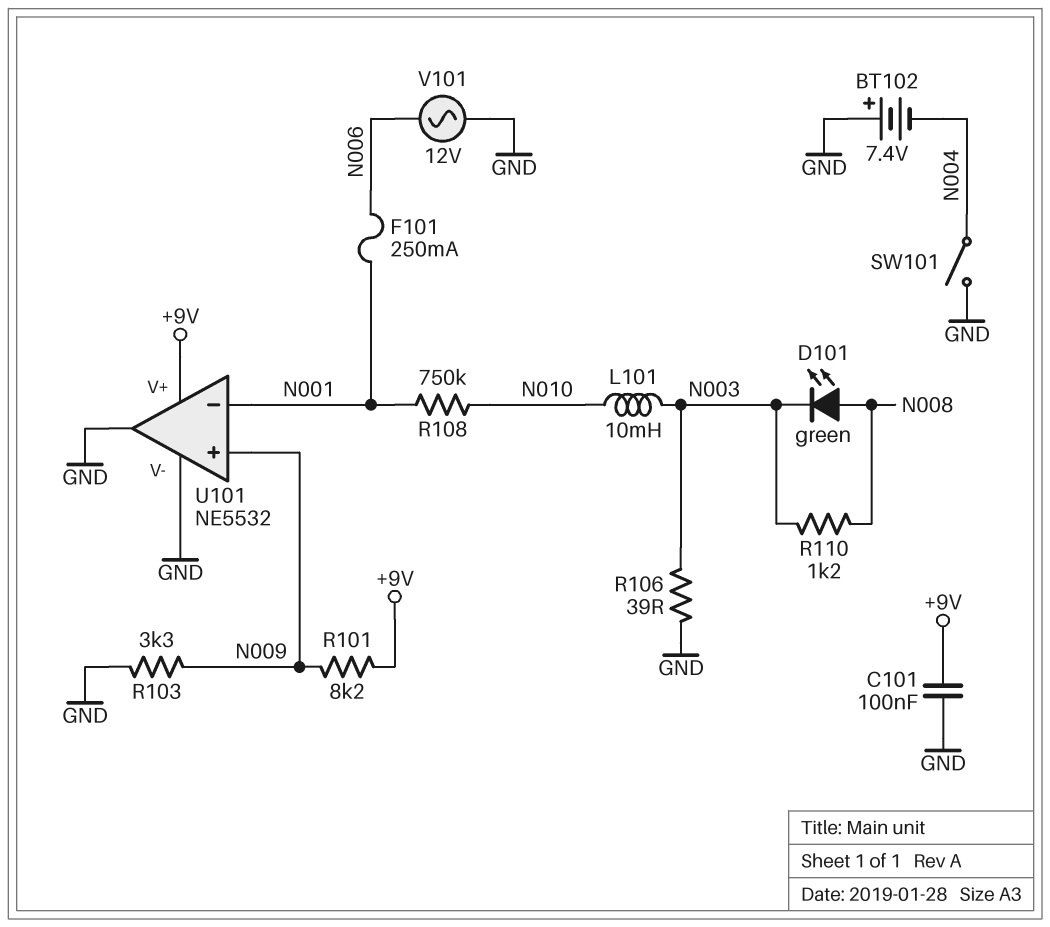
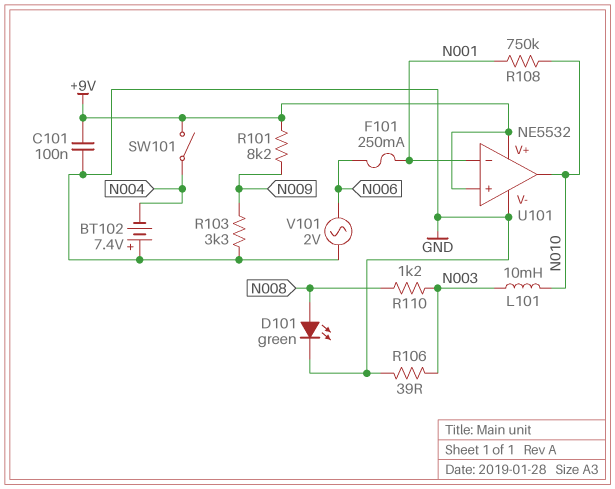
D101: LED green (A N008, K N003) -> LED green (A N008, K GND)
SW101: switch (GND, N004) -> switch (+9V, N004)
U101 pin in+: N009 -> +9V
U101 pin out: GND -> N010
V101: AC 12V (GND, N006) -> AC 2V (GND, N006)

